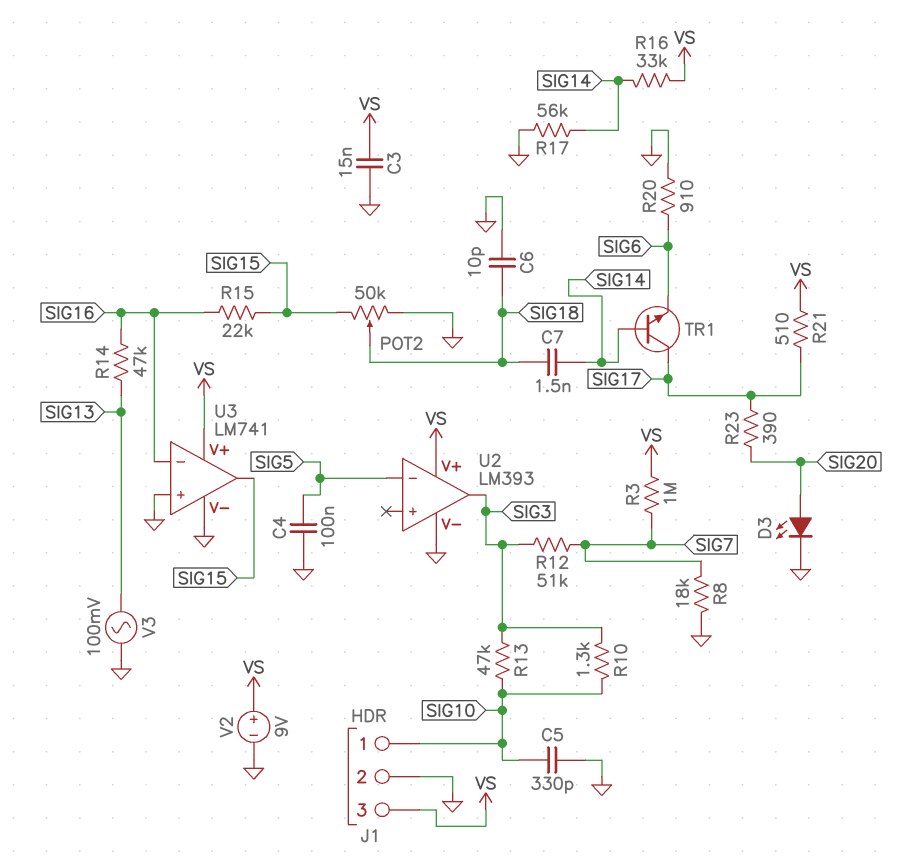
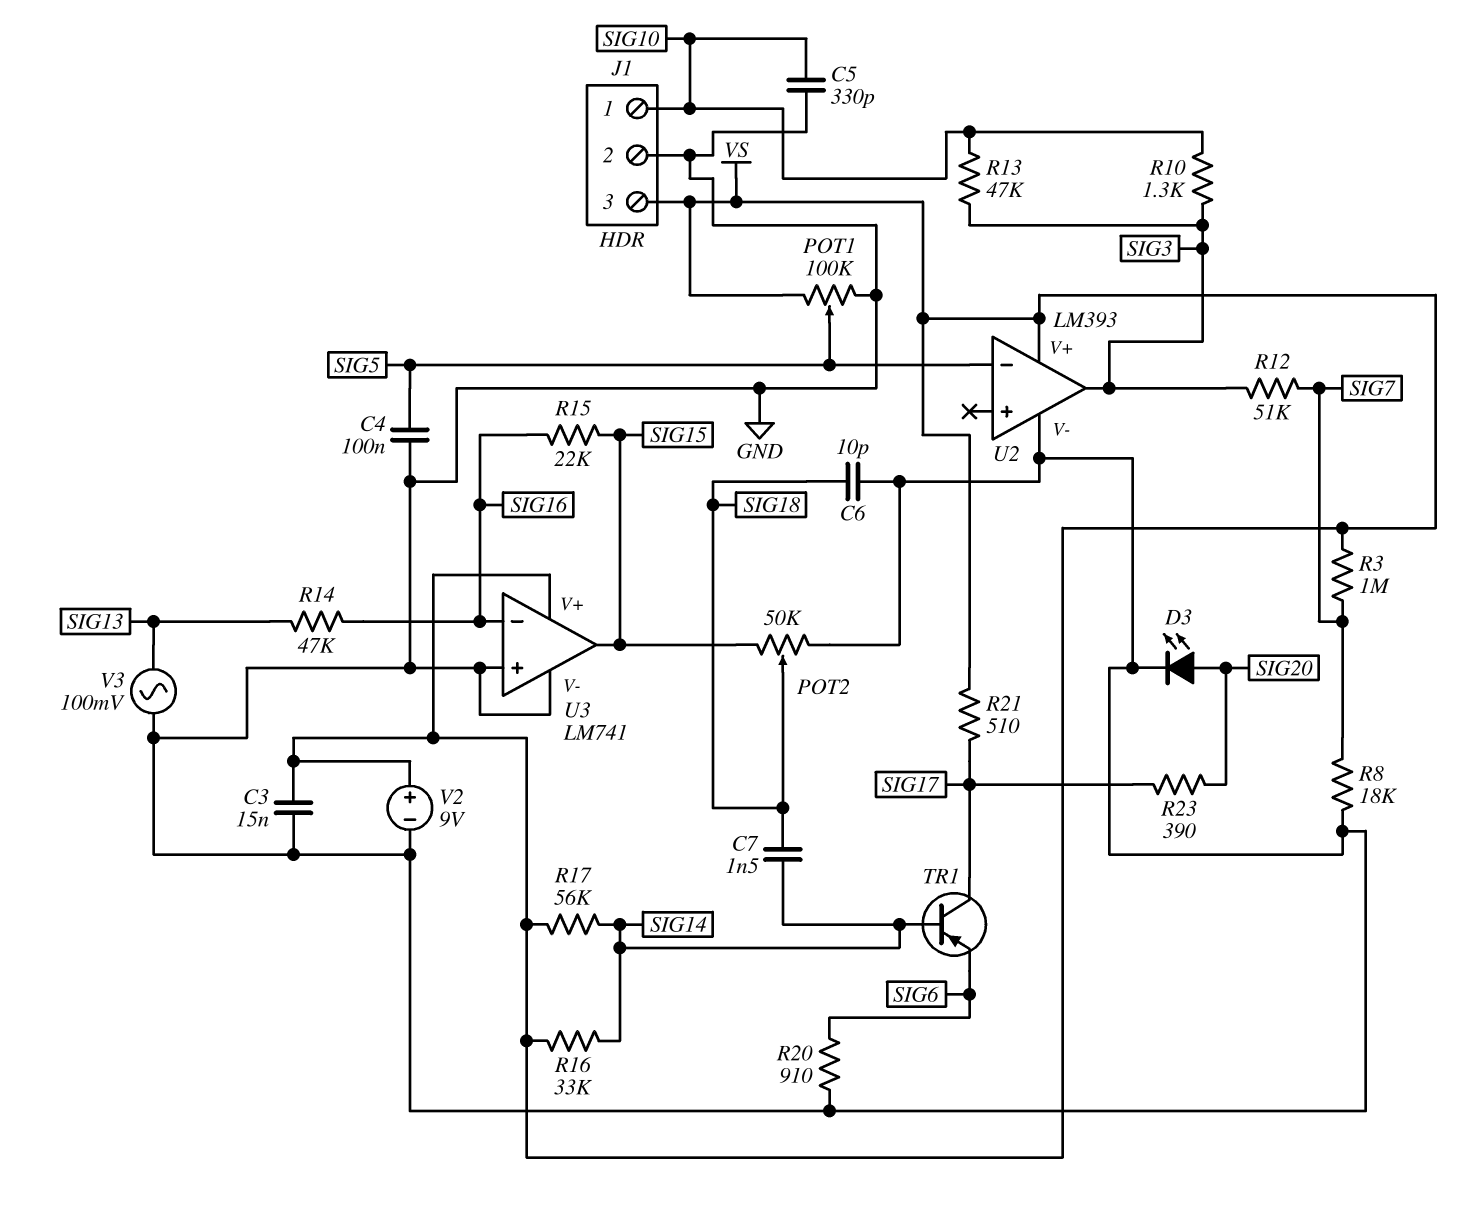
POT1: none -> 100k (GND, VS, wiper SIG5)
R17: 56k (GND, SIG14) -> 56k (SIG14, VS)
TR1: NPN (B SIG14, C SIG17, E SIG6) -> PNP (B SIG14, C SIG17, E SIG6)

